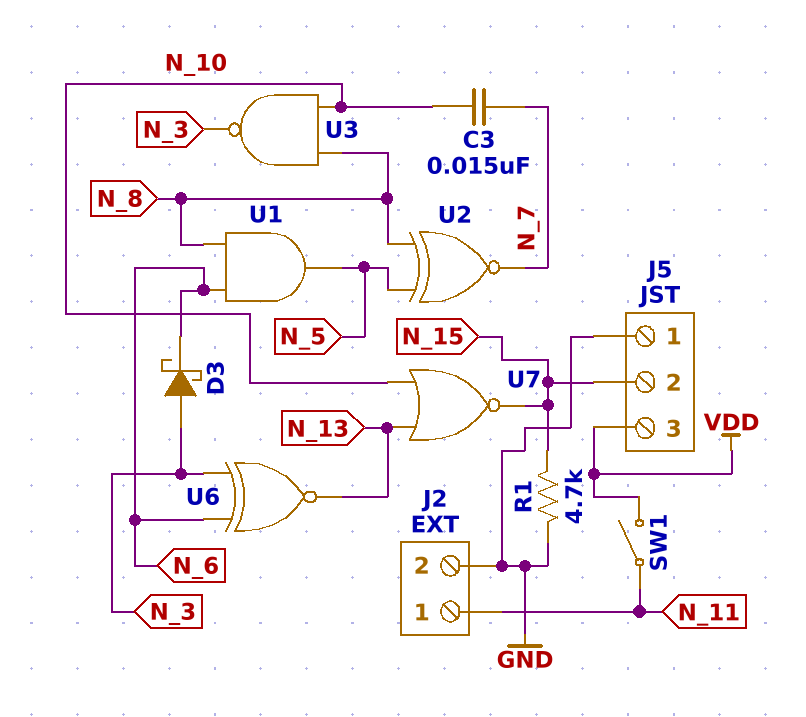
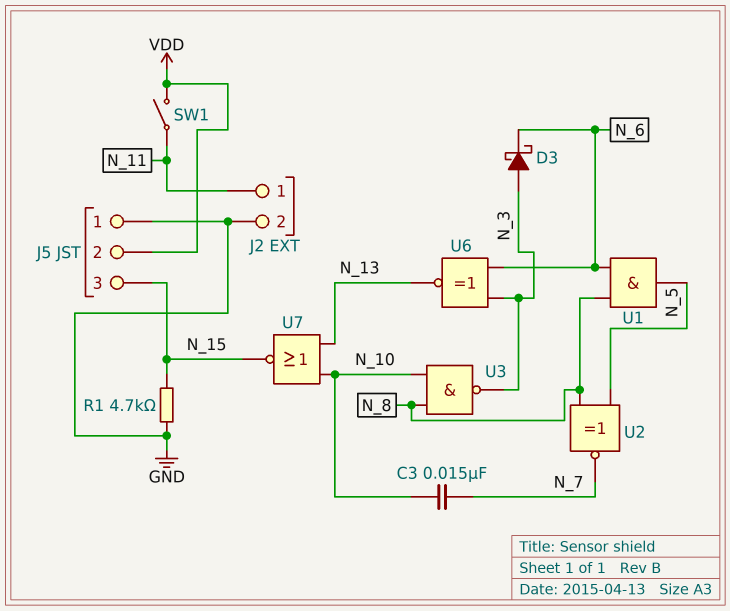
J5 pin 2: N_15 -> VDD
J5 pin 3: VDD -> N_15

